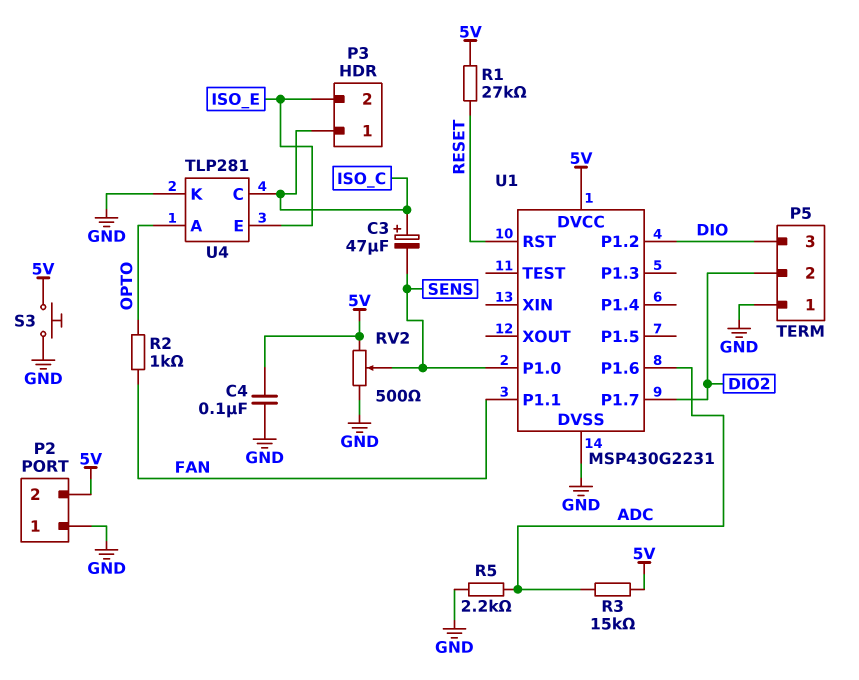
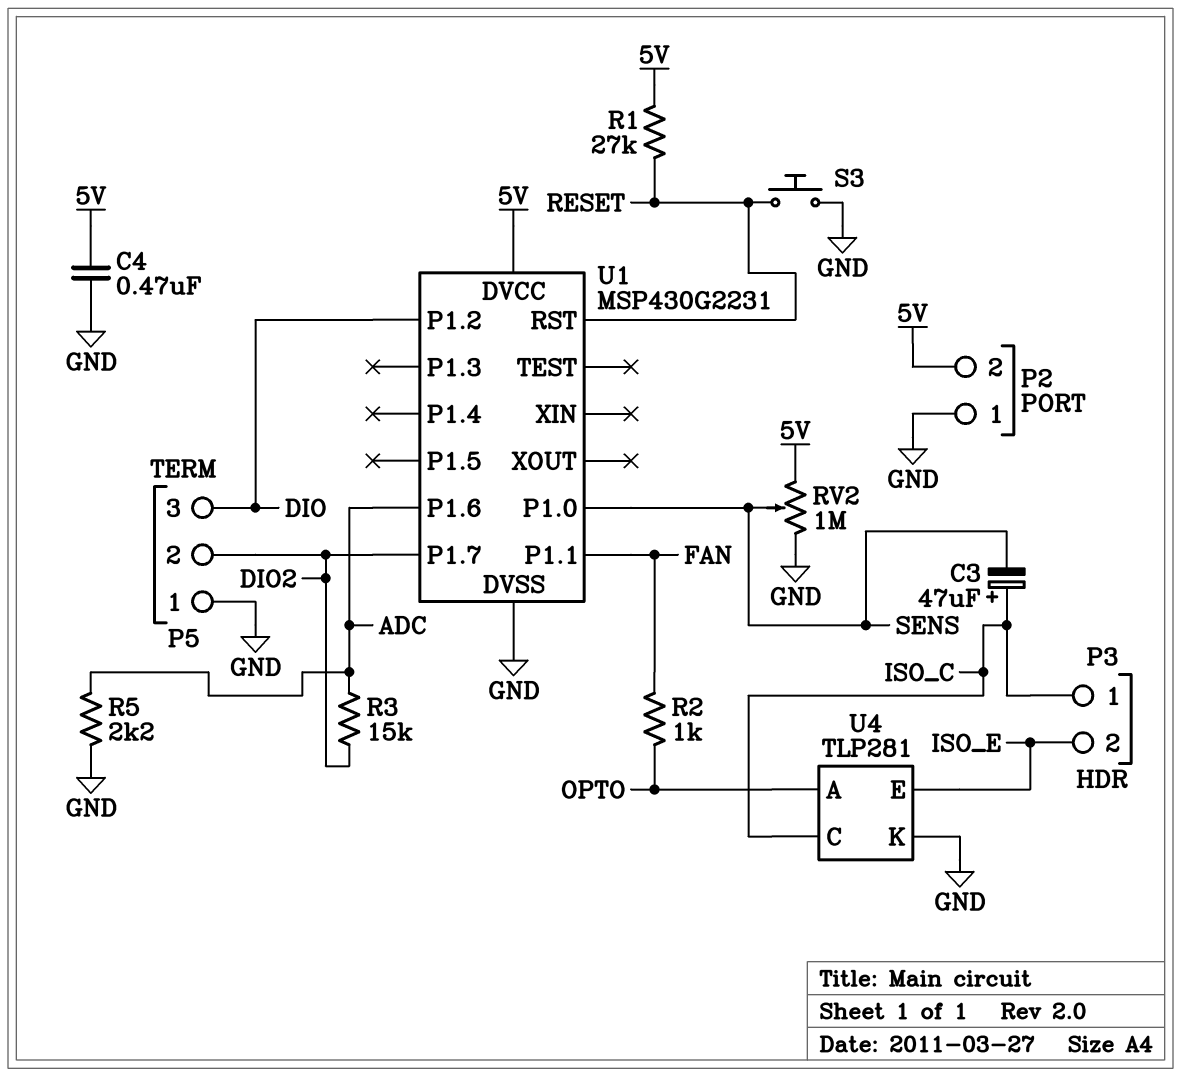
C4: 100nF (5V, GND) -> 470nF (5V, GND)
R3: 15k (5V, ADC) -> 15k (ADC, DIO2)
RV2: 500 (5V, GND, wiper SENS) -> 1M (5V, GND, wiper SENS)
S3: button (5V, GND) -> button (GND, RESET)

